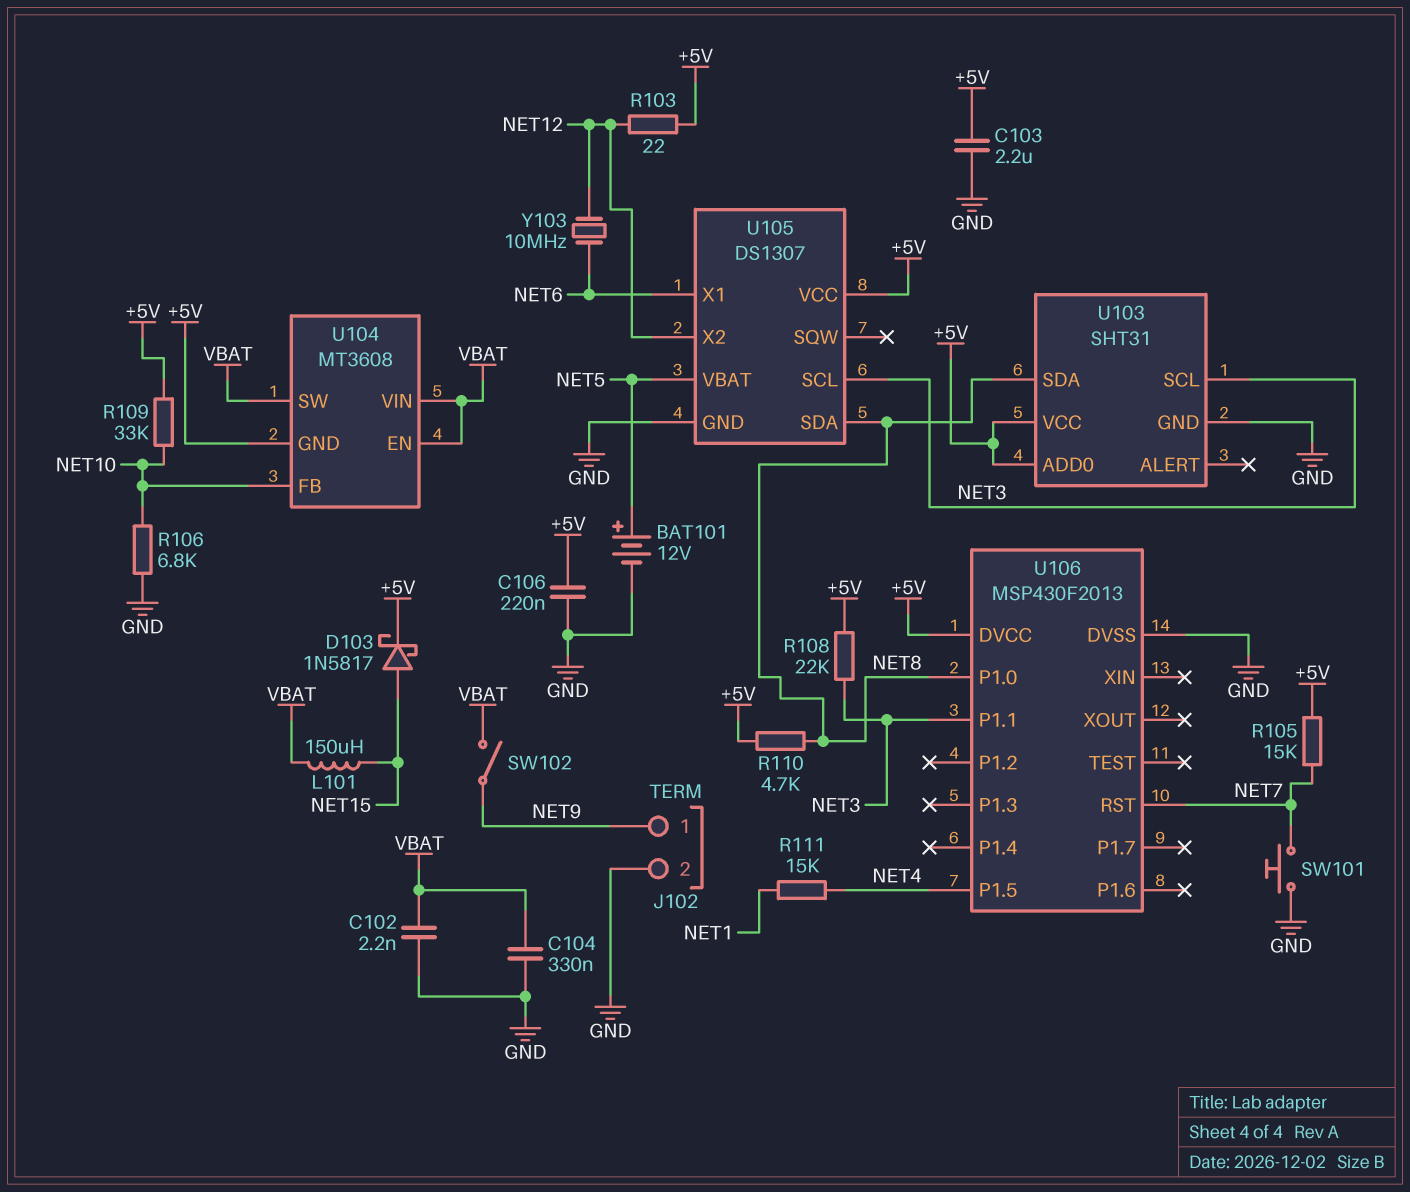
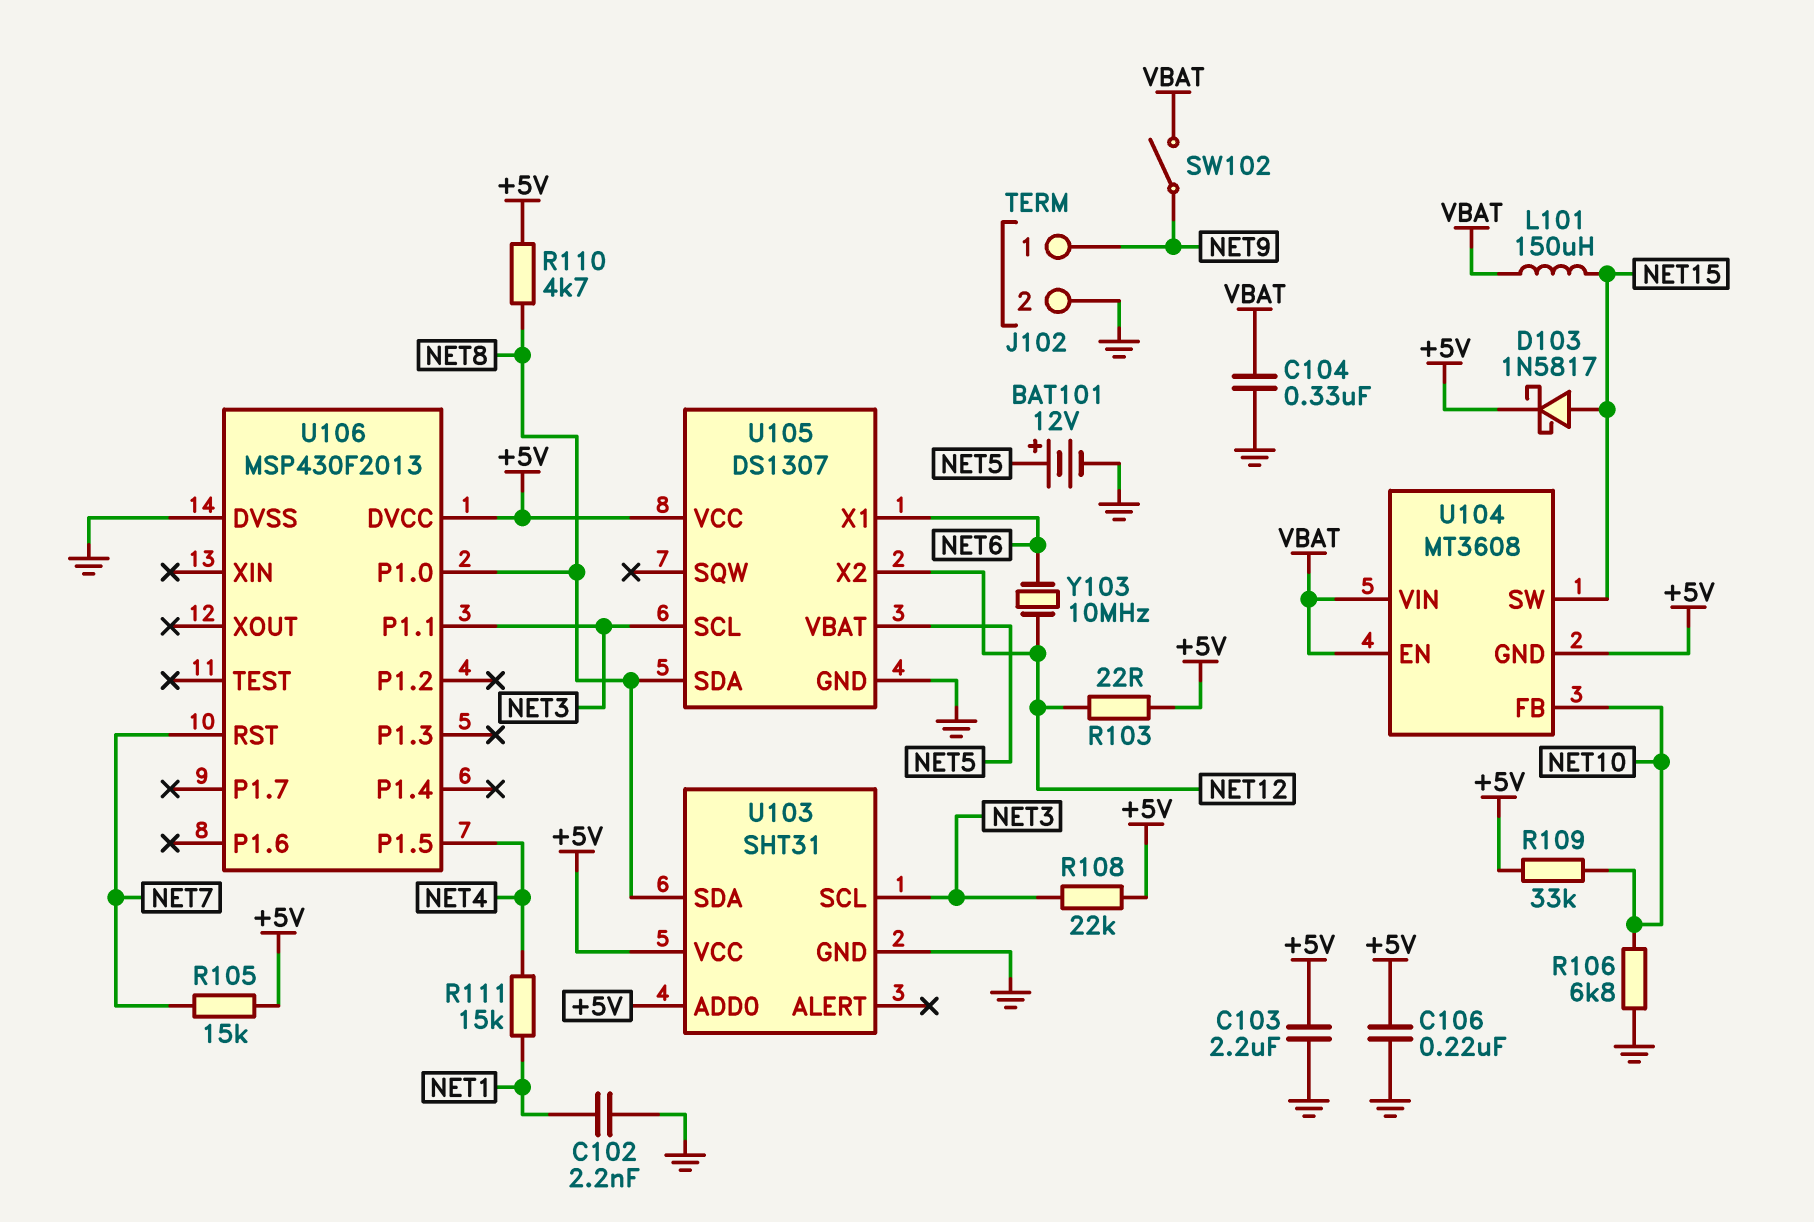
C102: 2.2nF (GND, VBAT) -> 2.2nF (GND, NET1)
SW101: button (GND, NET7) -> none
U104 pin SW: VBAT -> NET15

